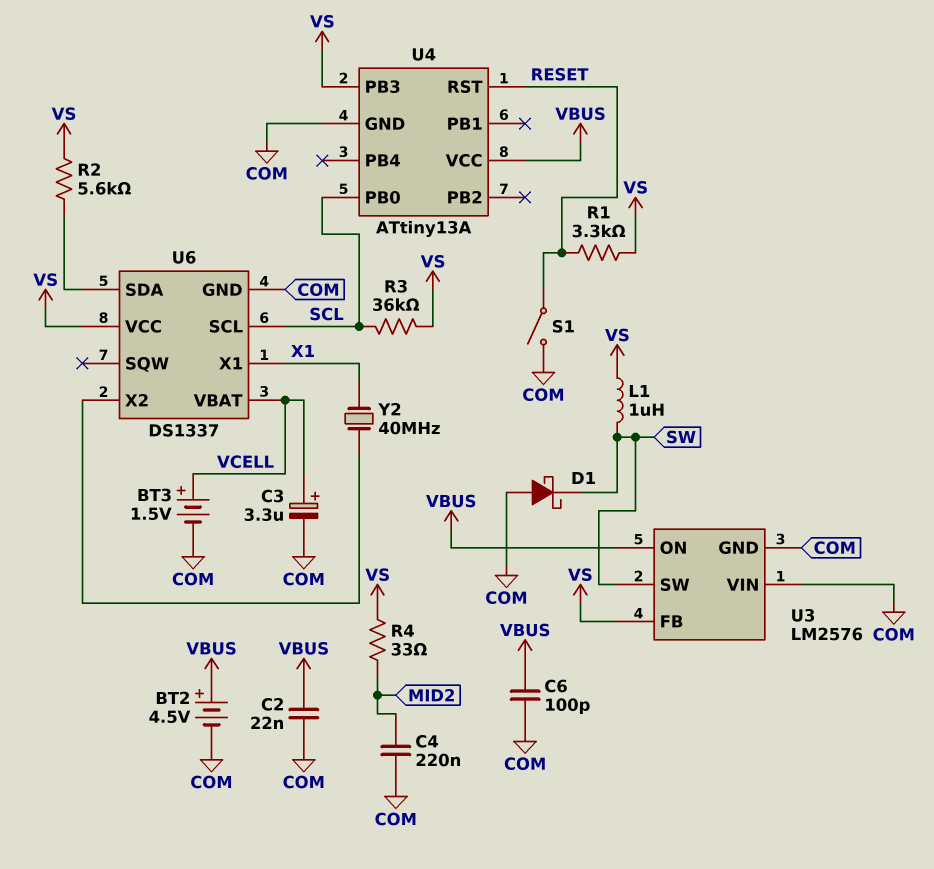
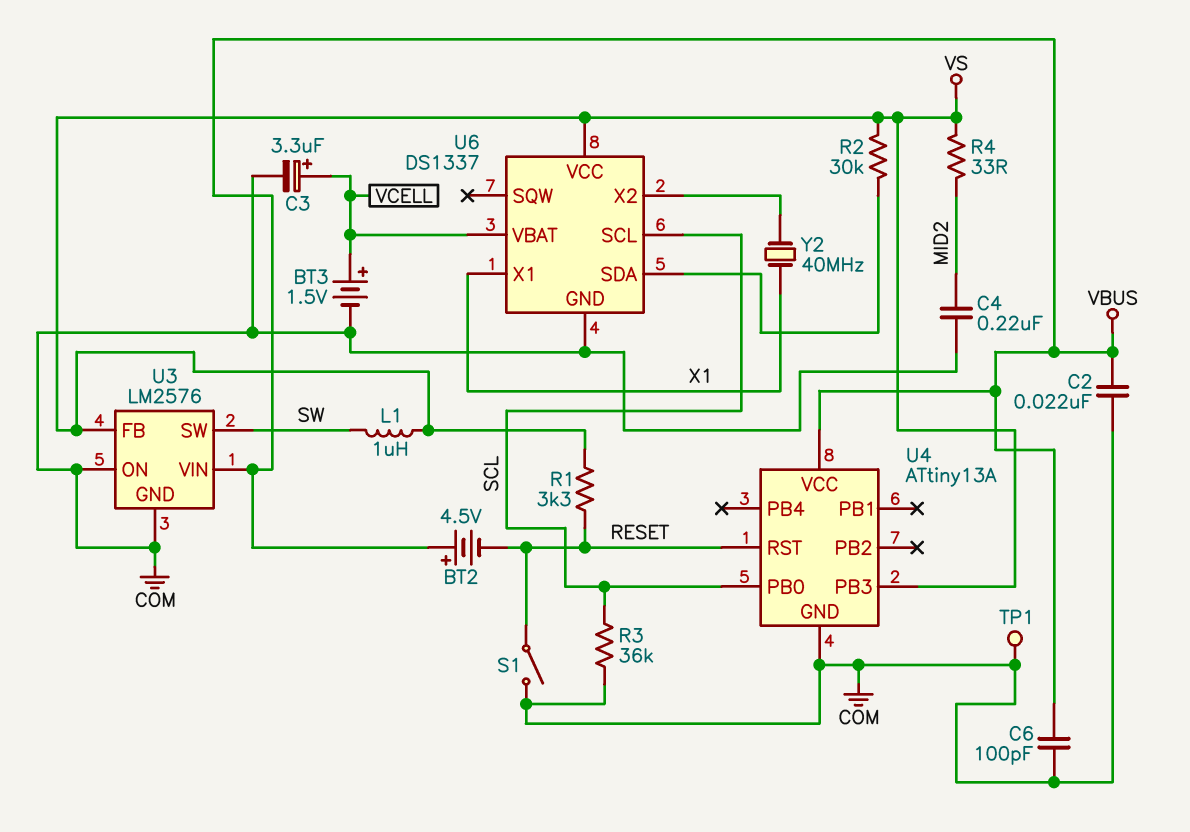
BT2: 4.5V (plus VBUS, minus COM) -> 4.5V (plus VBUS, minus RESET)
D1: schottky (A COM, K SW) -> none
R2: 5.6k (U6/SDA, VS) -> 30k (U6/SDA, VS)
R3: 36k (SCL, VS) -> 36k (COM, SCL)
TP1: none -> test point (COM)
U3 pin ON: VBUS -> COM
U3 pin VIN: COM -> VBUS

